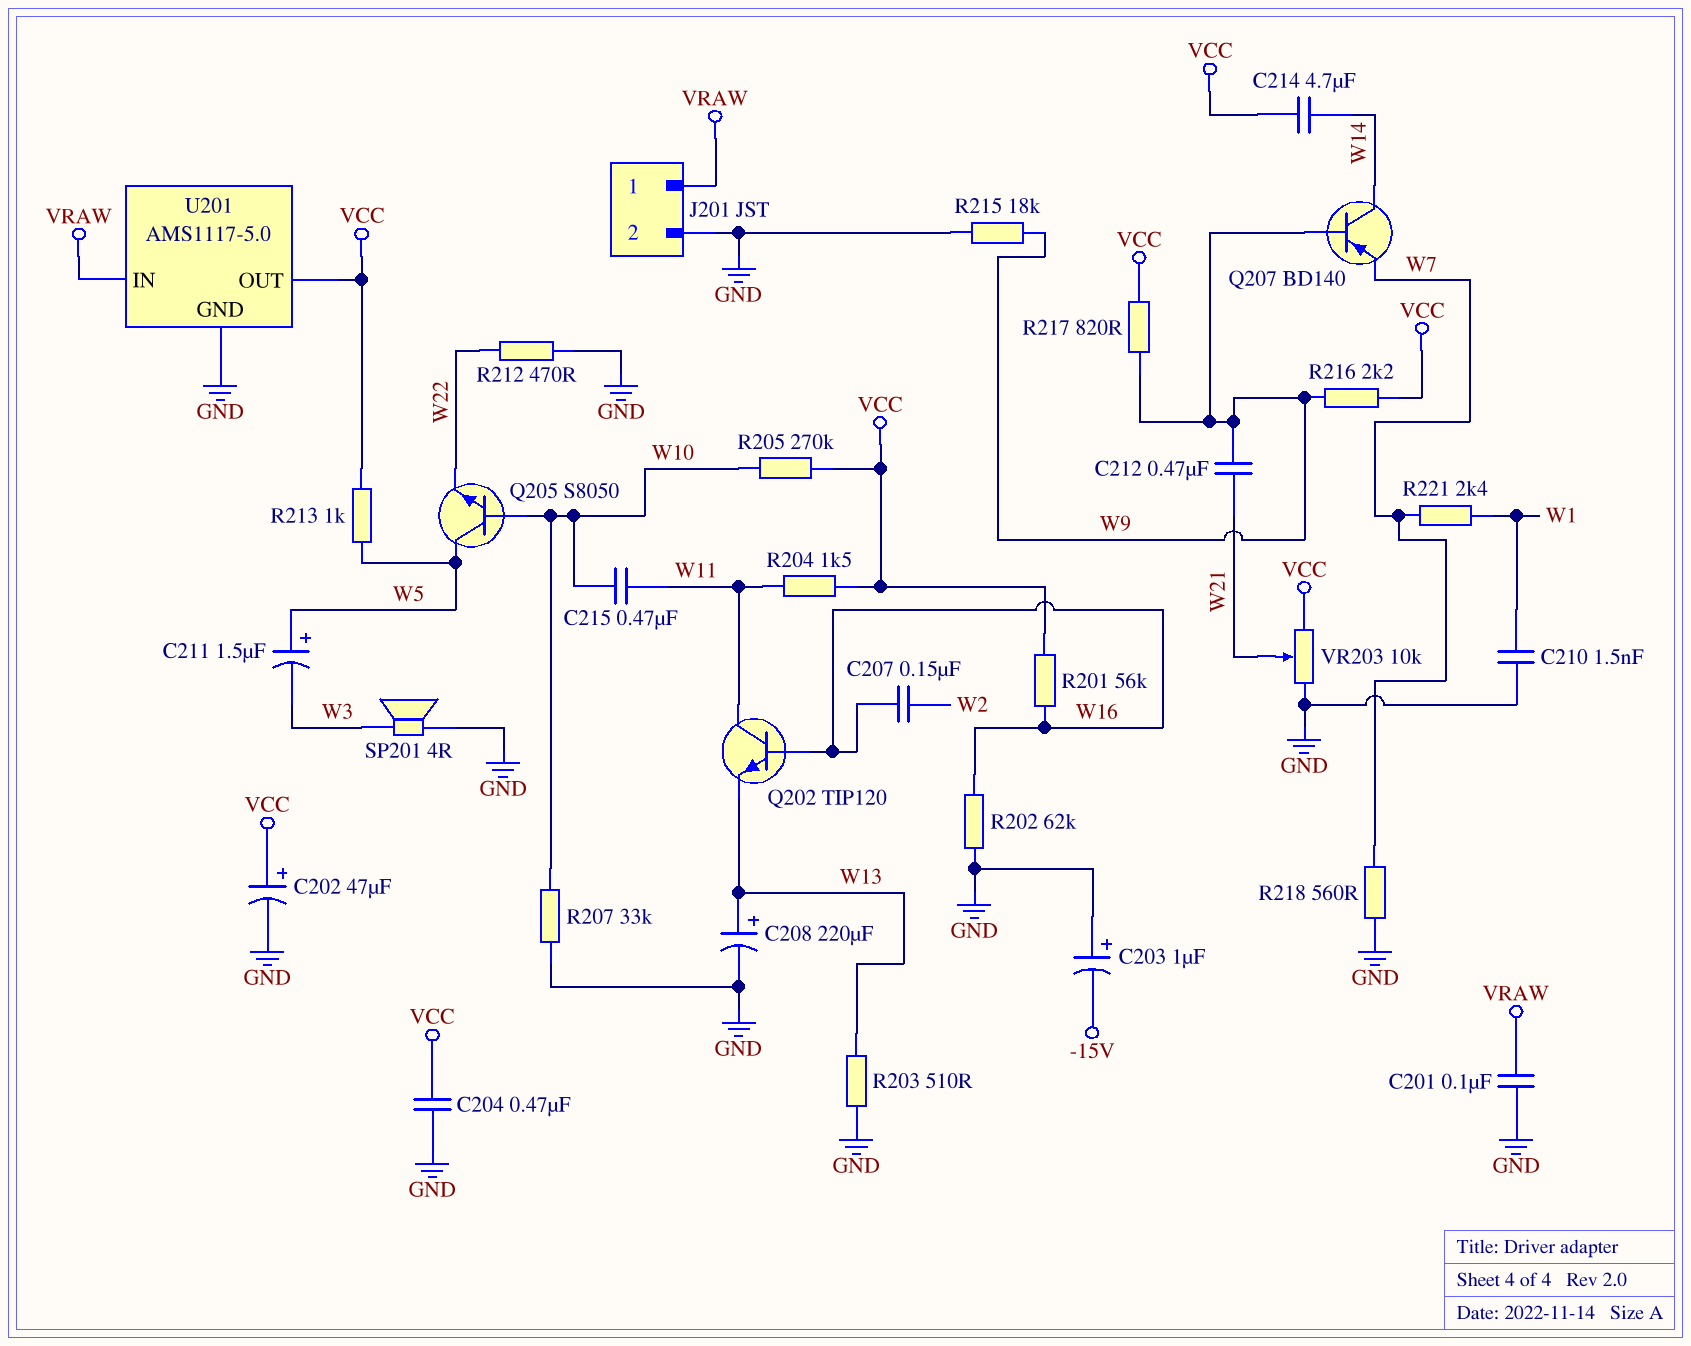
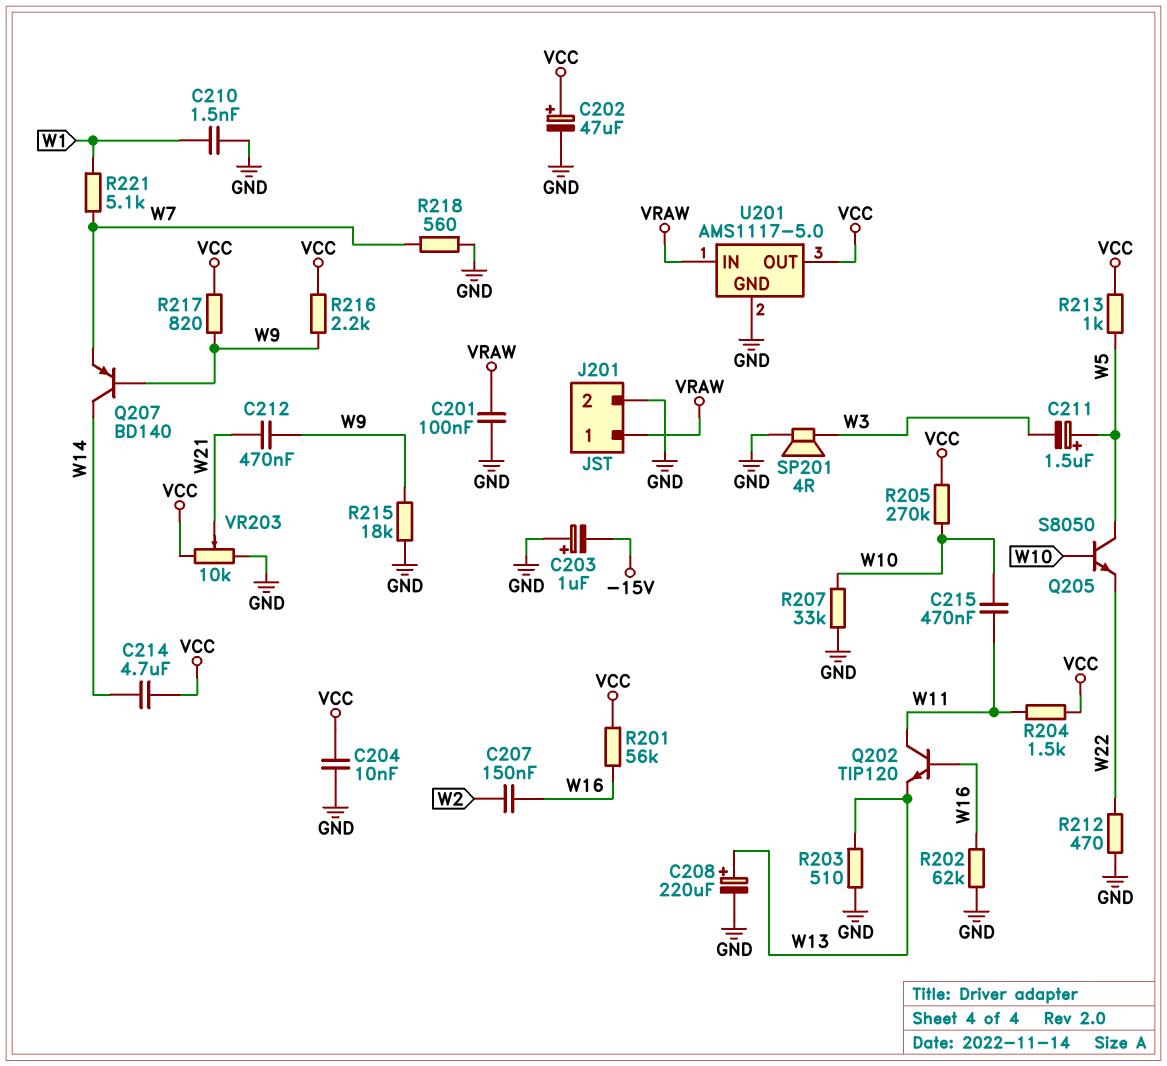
C204: 470nF (GND, VCC) -> 10nF (GND, VCC)
R221: 2.4k (W1, W7) -> 5.1k (W1, W7)

